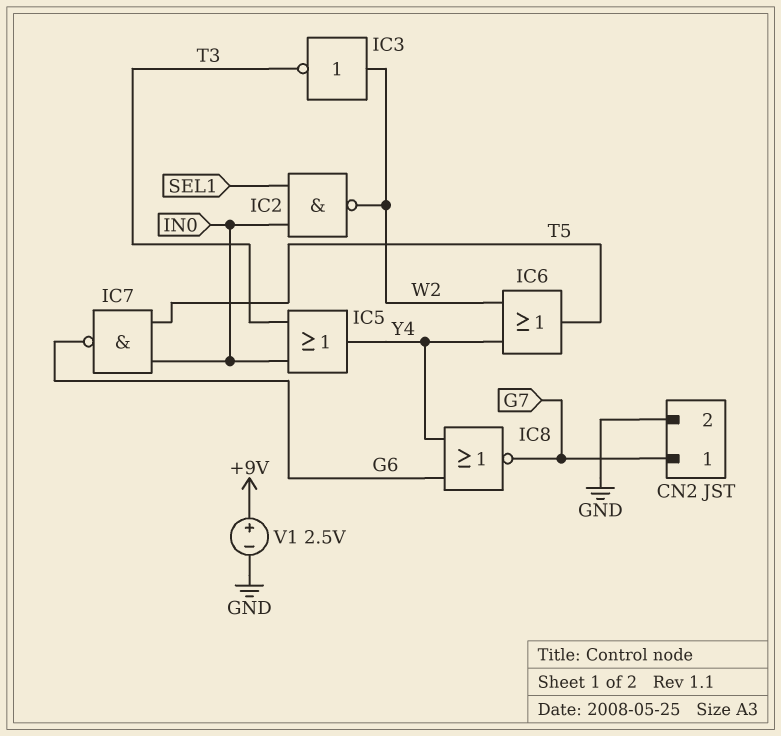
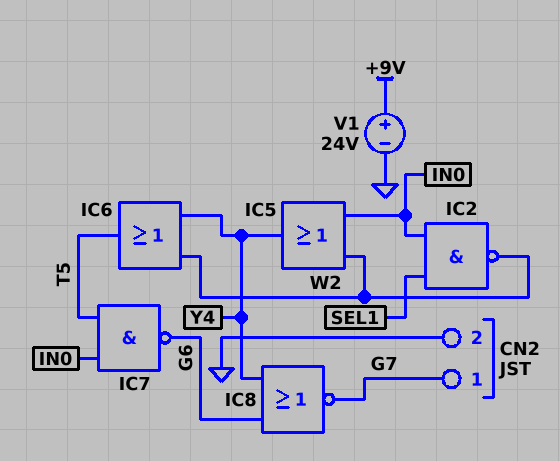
IC3: NOT (in W2, out T3) -> none
IC5: OR (in IN0, in T3, out Y4) -> OR (in IN0, in W2, out Y4)
V1: 2.5V (plus +9V, minus GND) -> 24V (plus +9V, minus GND)

